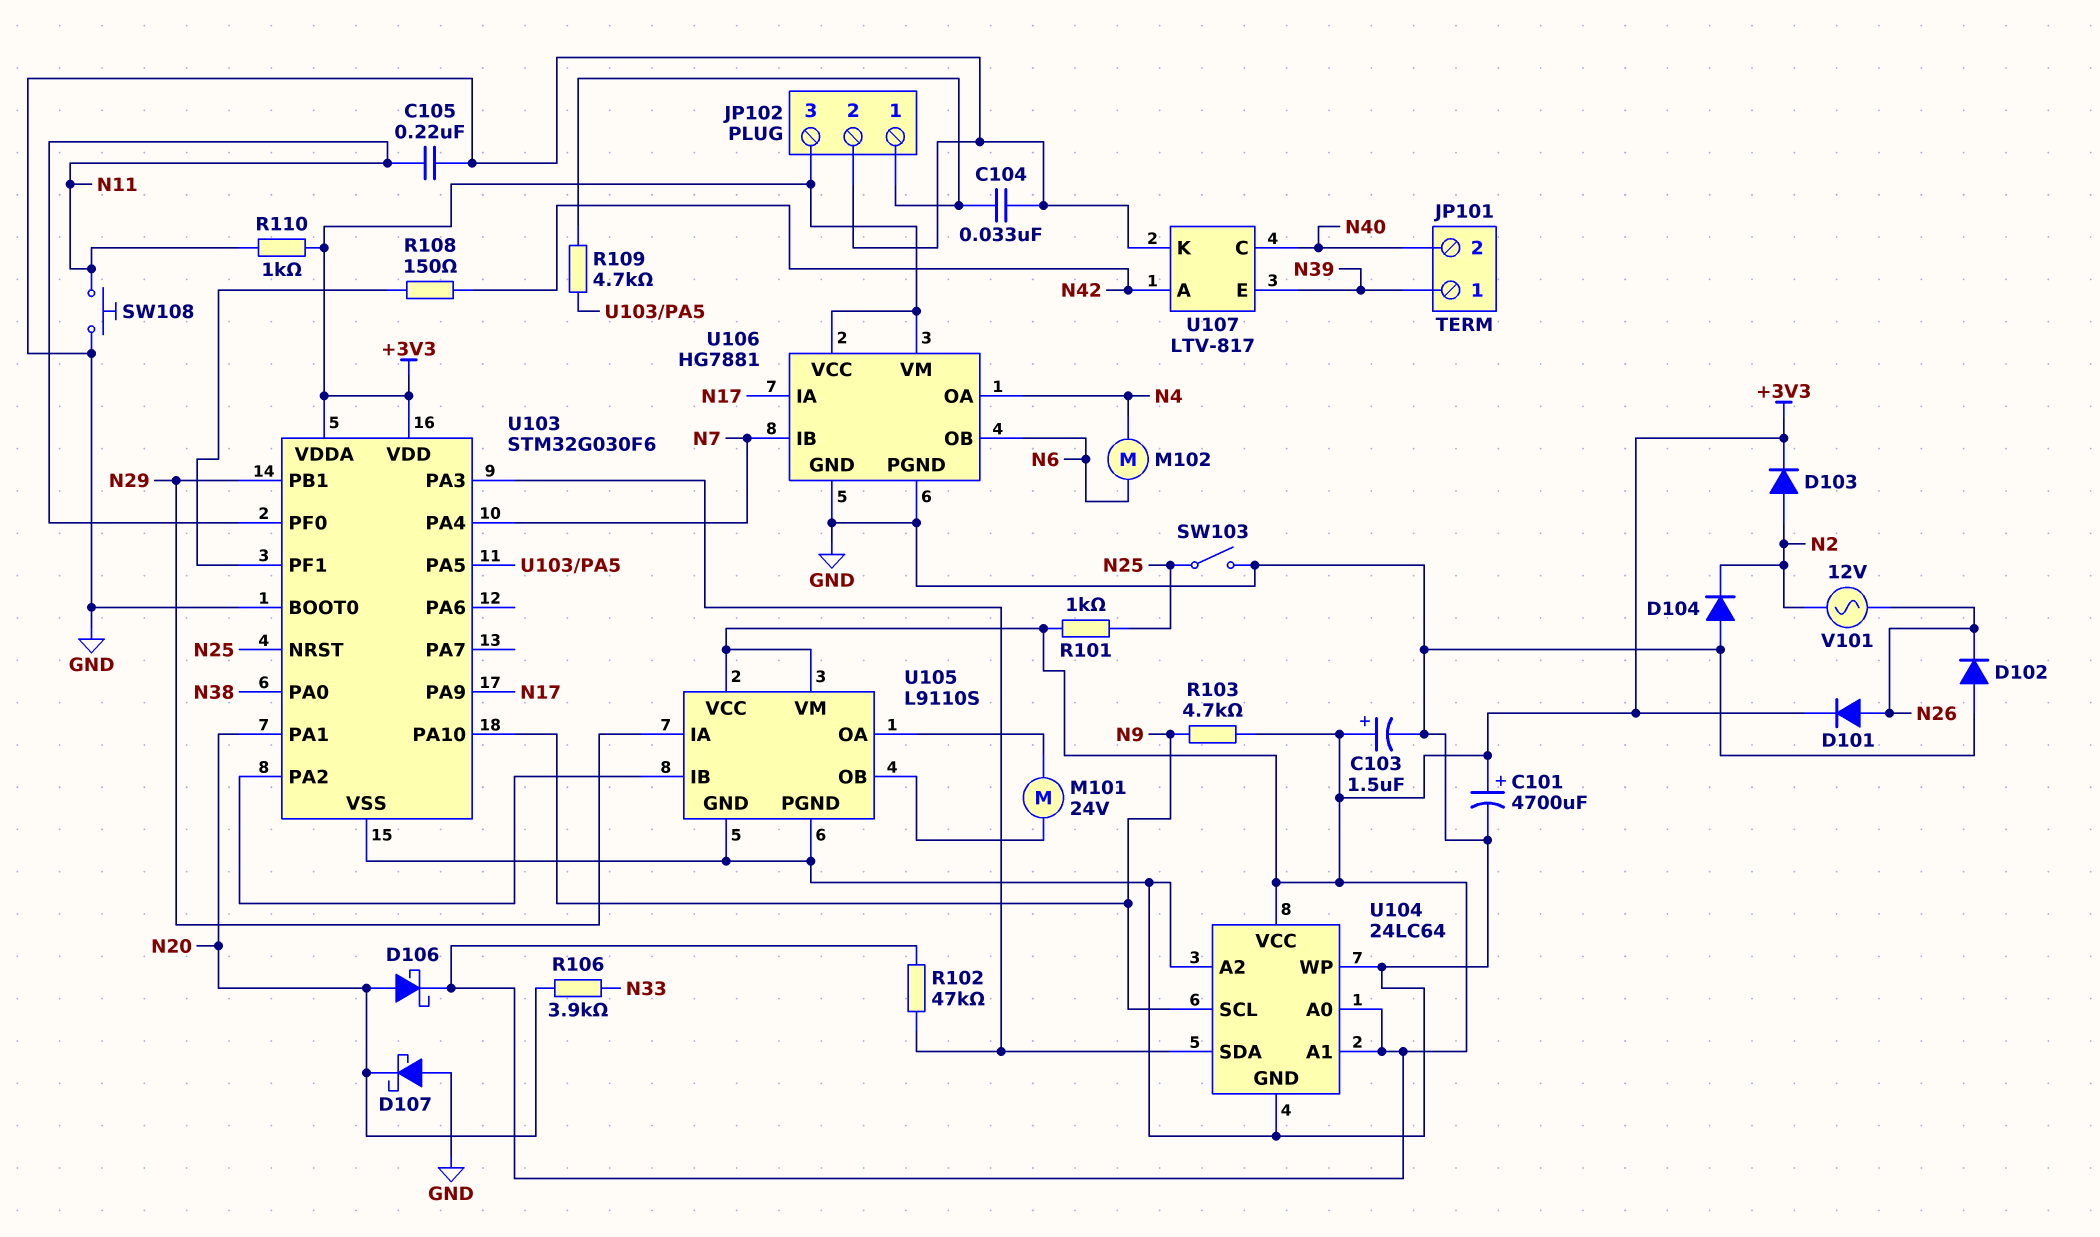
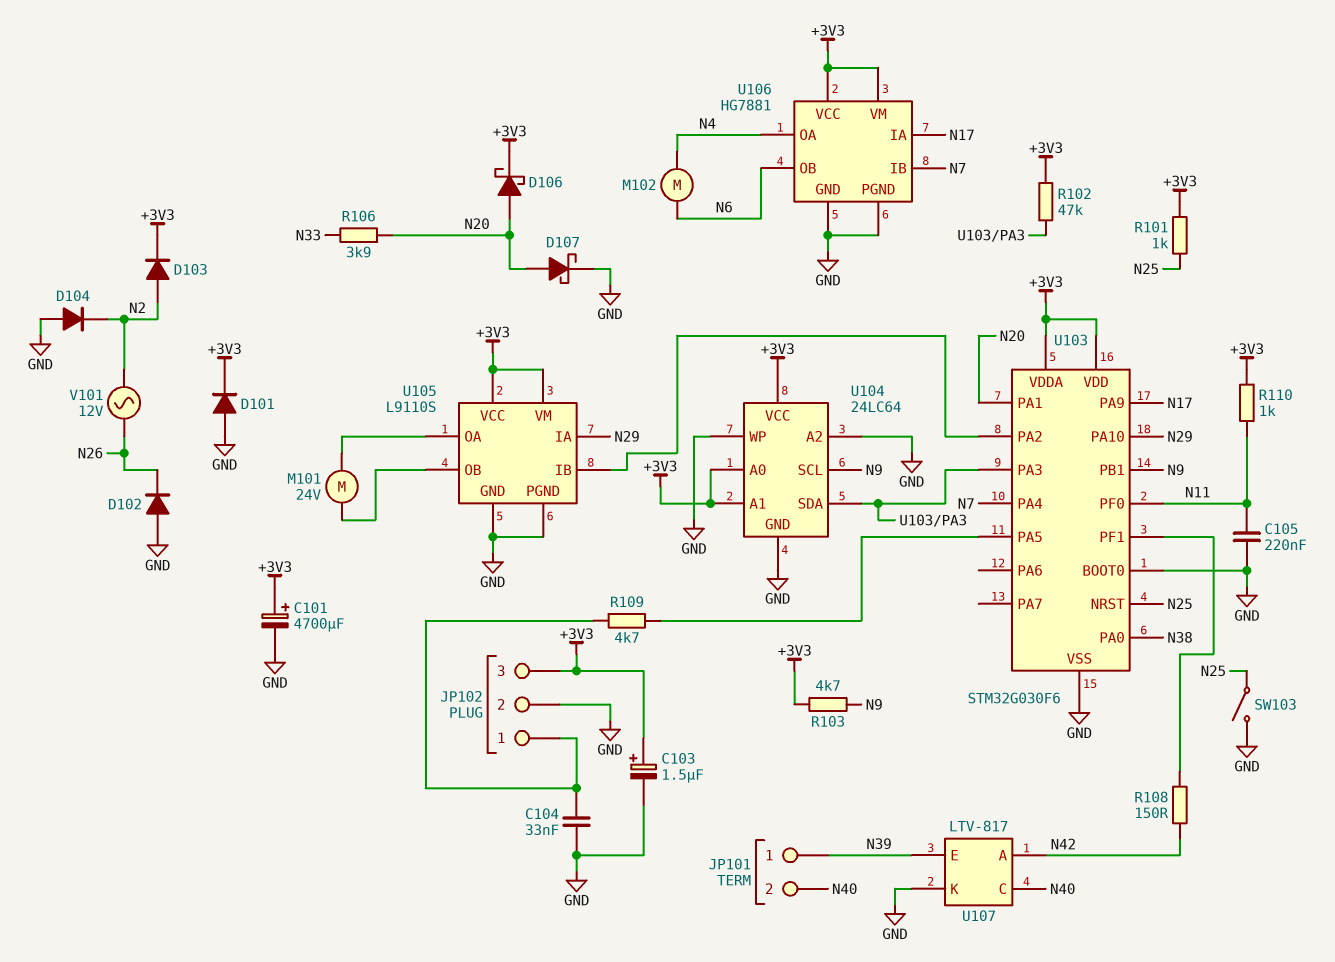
D101: diode (A N26, K +3V3) -> diode (A GND, K +3V3)
D107: schottky (A GND, K N20) -> schottky (A N20, K GND)
SW108: button (GND, N11) -> none
U103 pin PA10: N9 -> N29
U103 pin PB1: N29 -> N9

